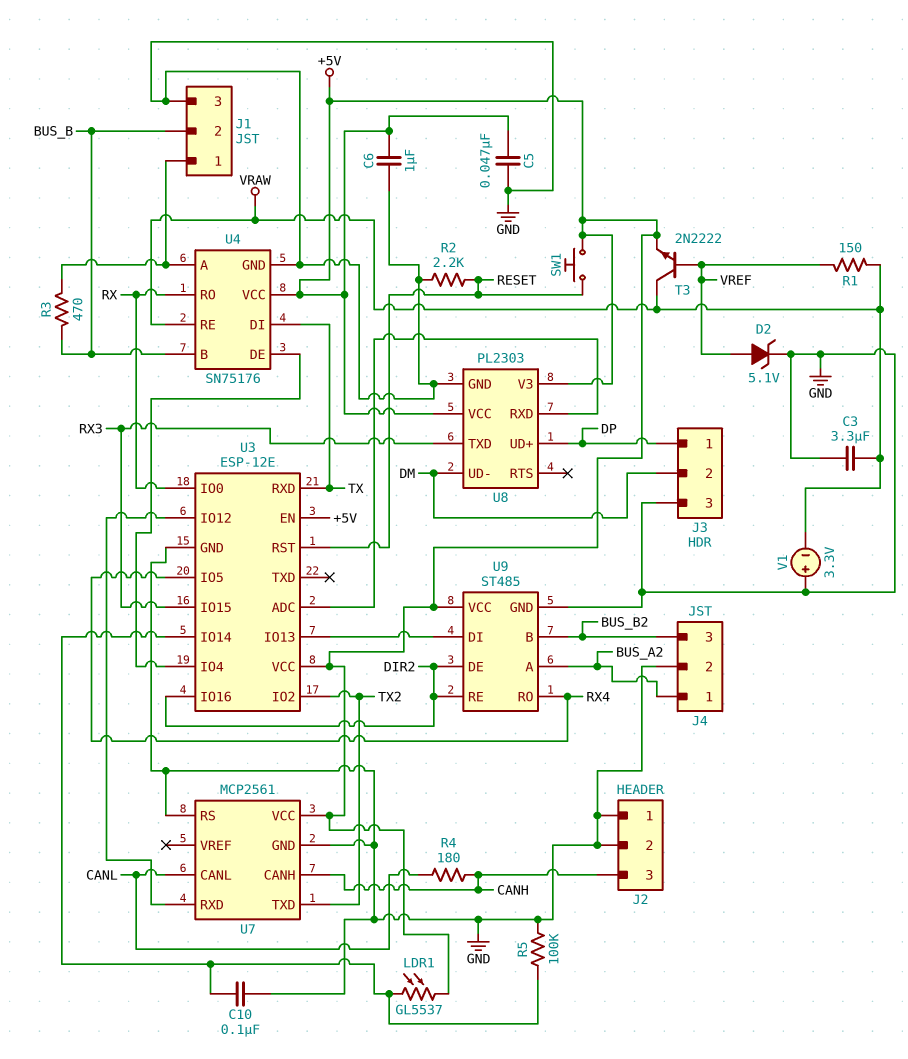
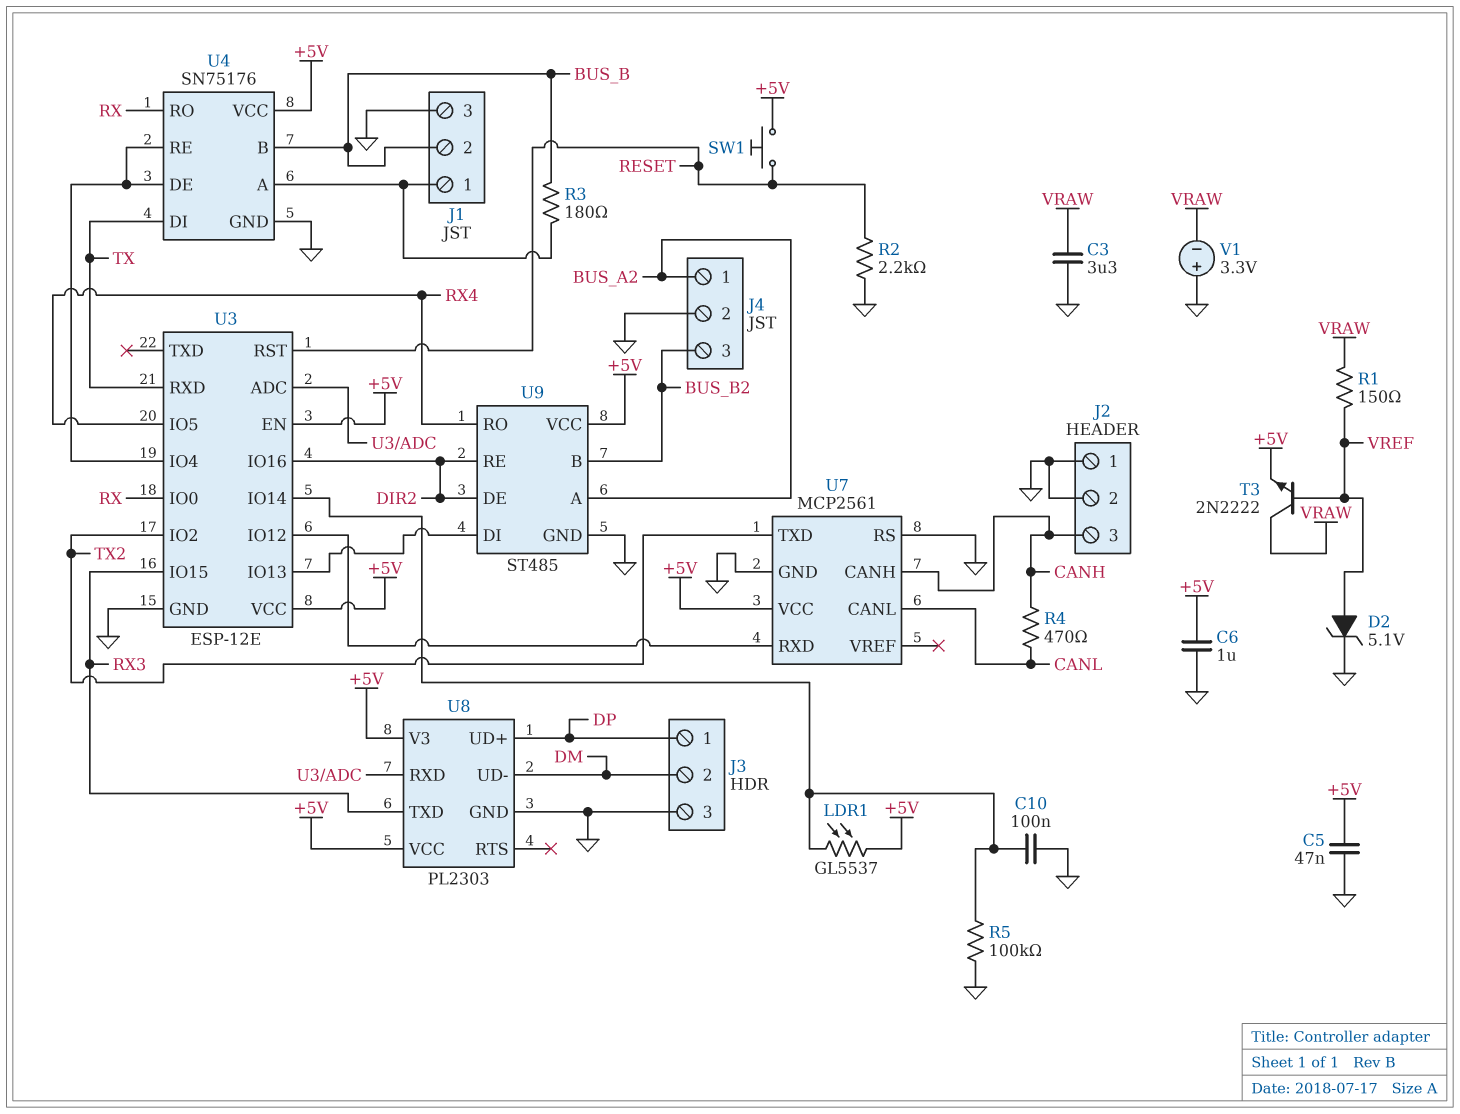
R3: 470 (BUS_B, J1/1) -> 180 (BUS_B, J1/1)
R4: 180 (CANH, CANL) -> 470 (CANH, CANL)
U4 pin RE: VRAW -> U3/IO4

